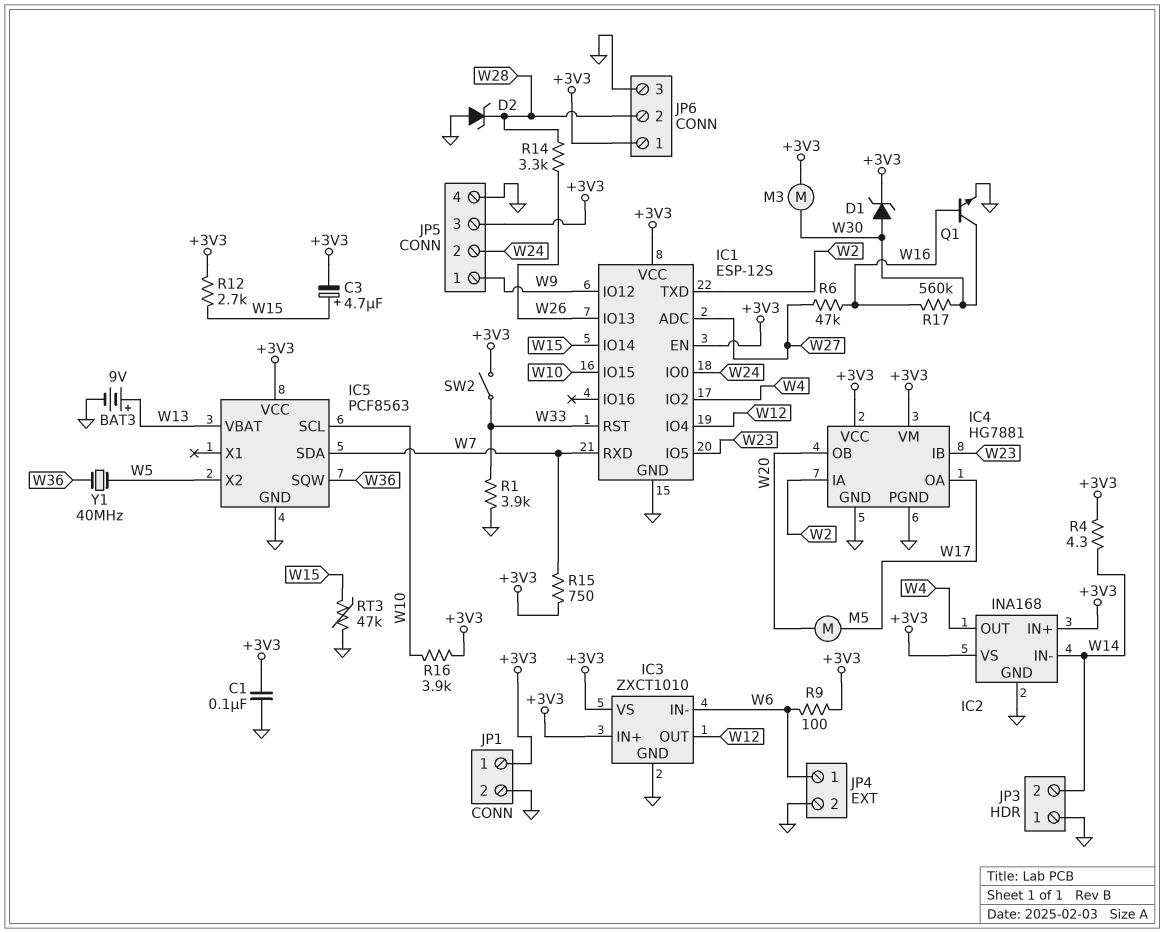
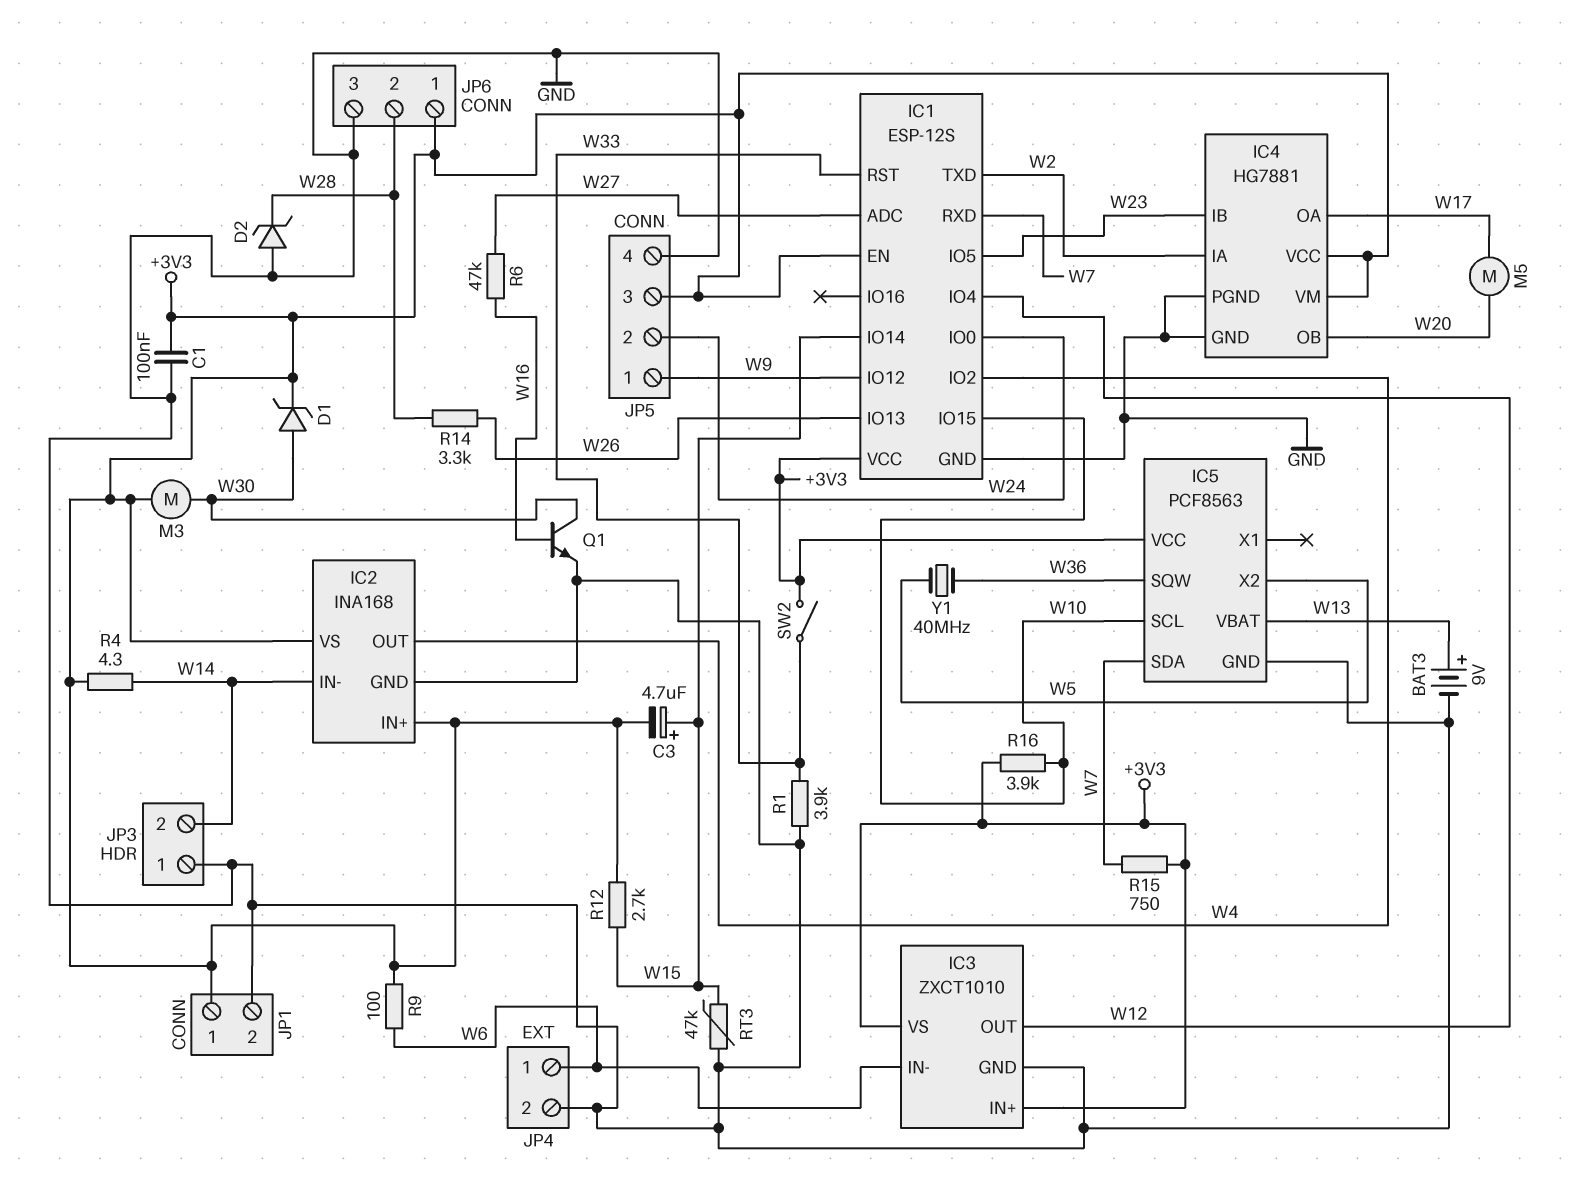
R17: 560k (W16, W30) -> none

